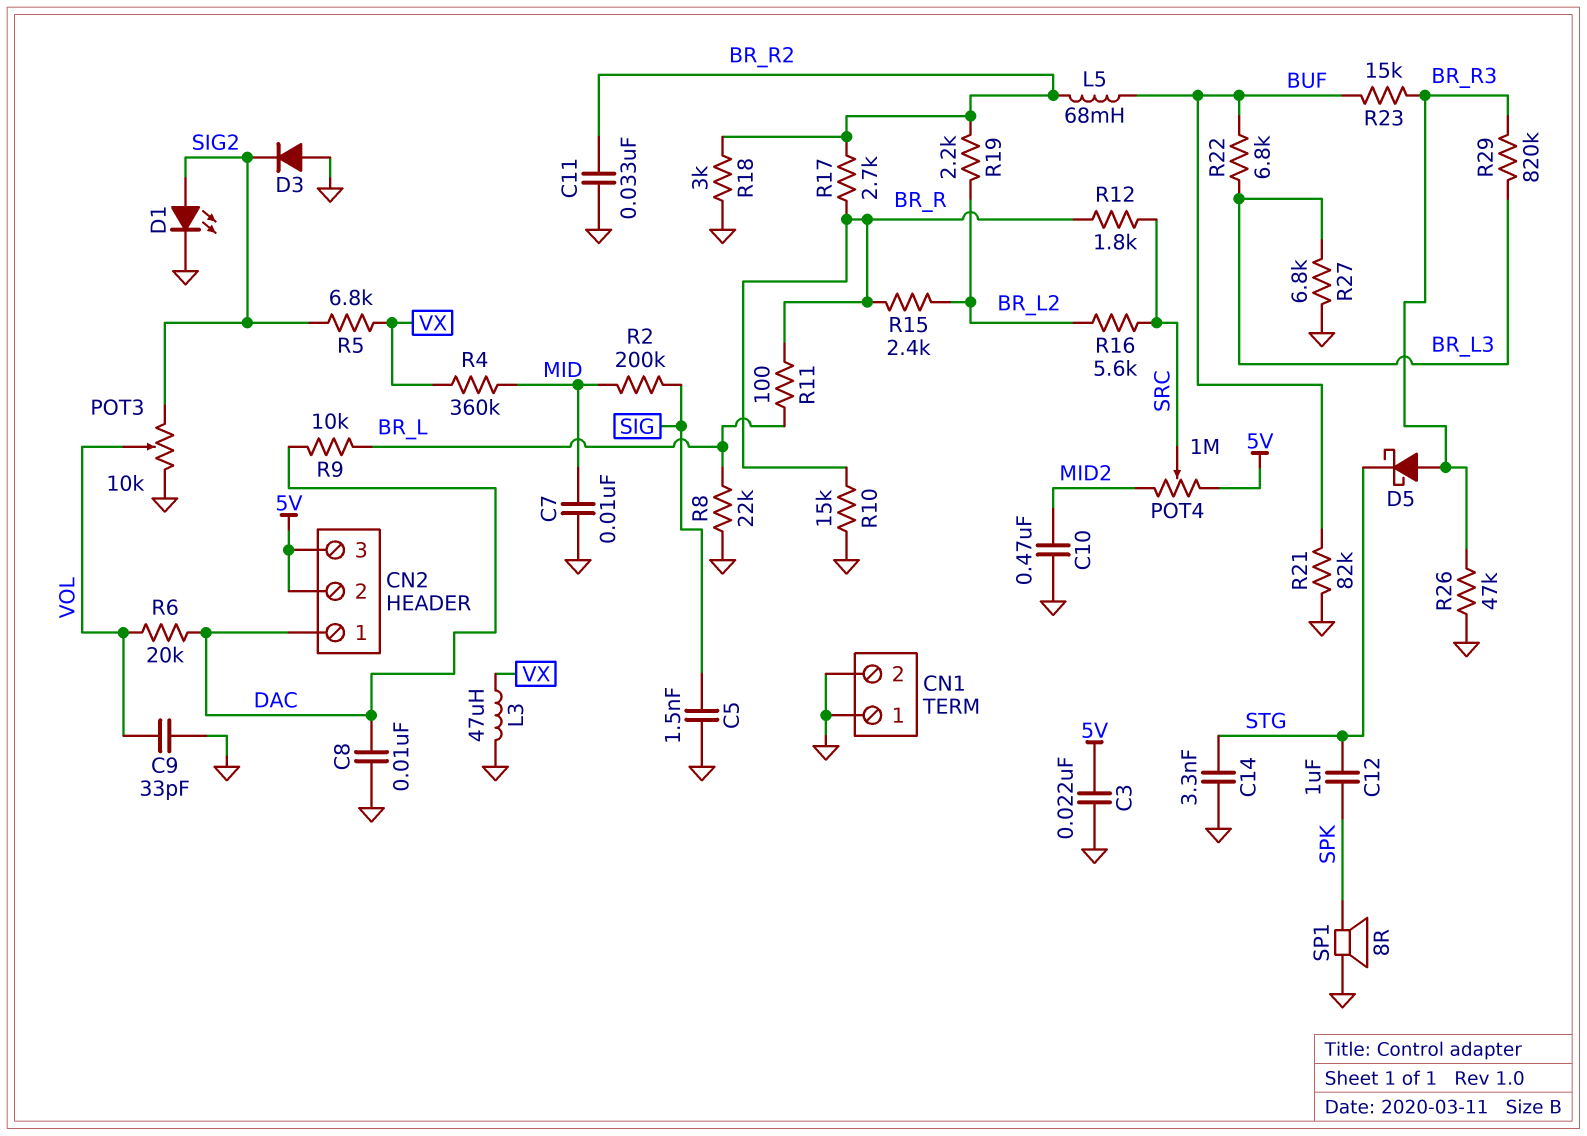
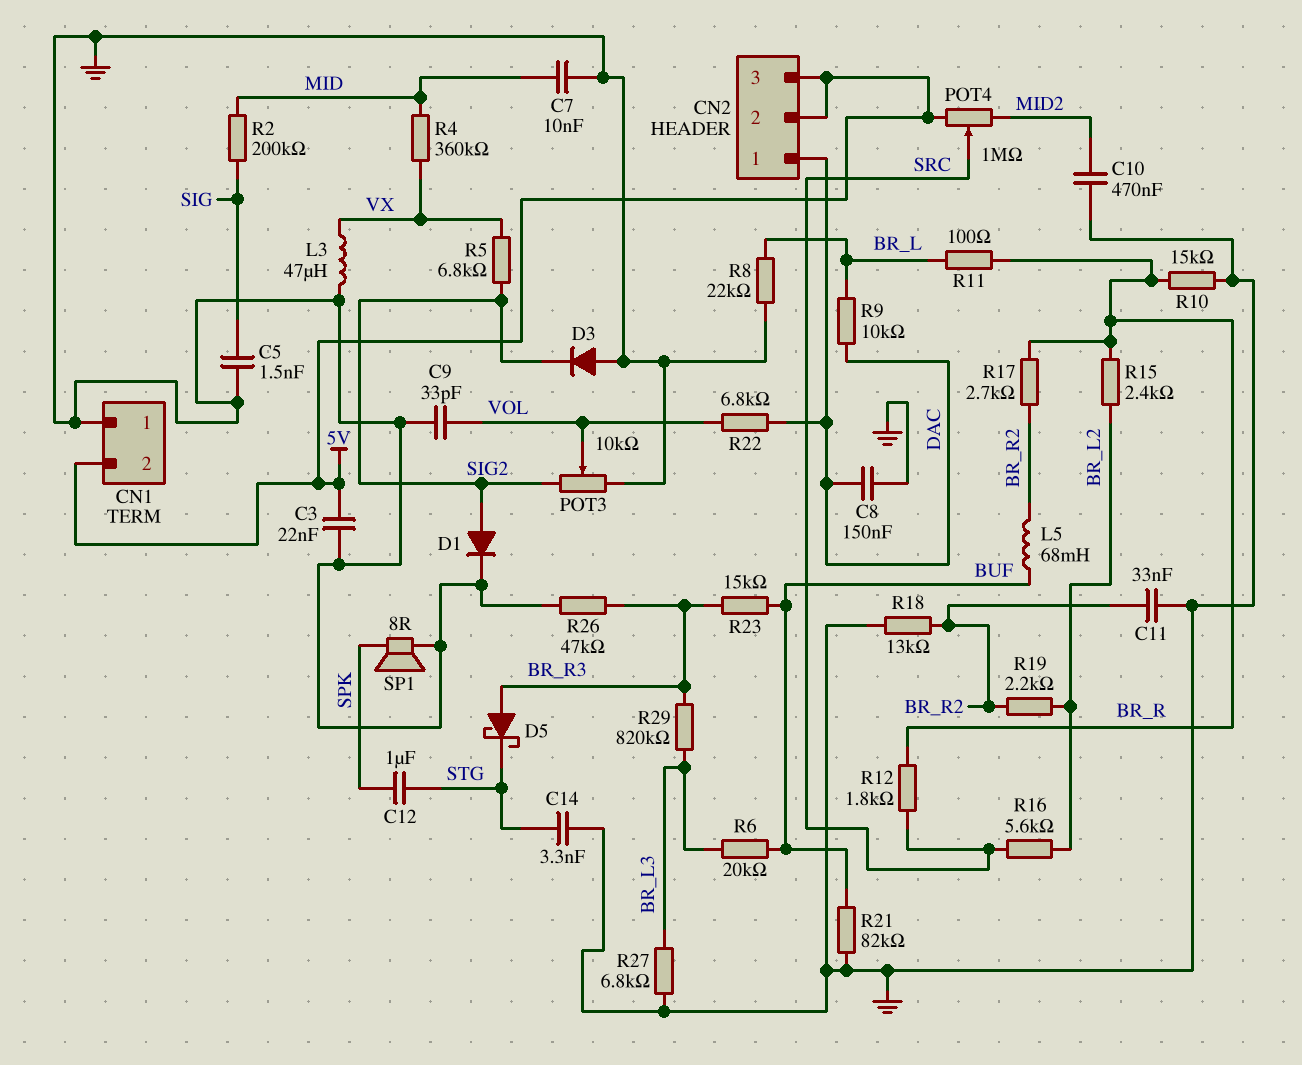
C8: 10nF (DAC, GND) -> 150nF (DAC, GND)
CN1 pin 2: GND -> 5V
D1: LED (A SIG2, K GND) -> diode (A SIG2, K GND)
R6: 20k (DAC, VOL) -> 20k (BR_L3, BUF)
R18: 3k (BR_R2, GND) -> 13k (BR_R2, GND)
R22: 6.8k (BR_L3, BUF) -> 6.8k (DAC, VOL)

